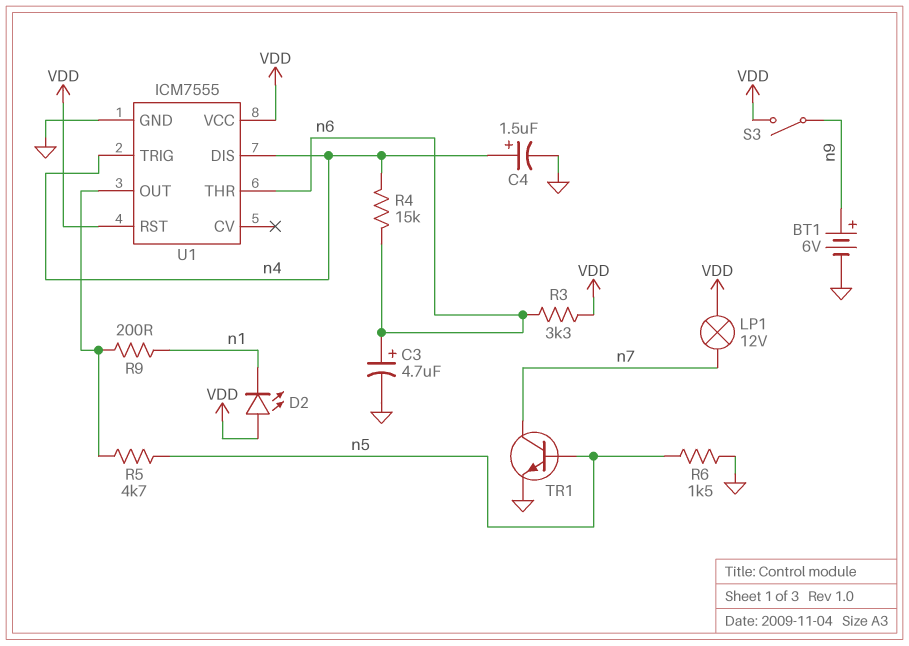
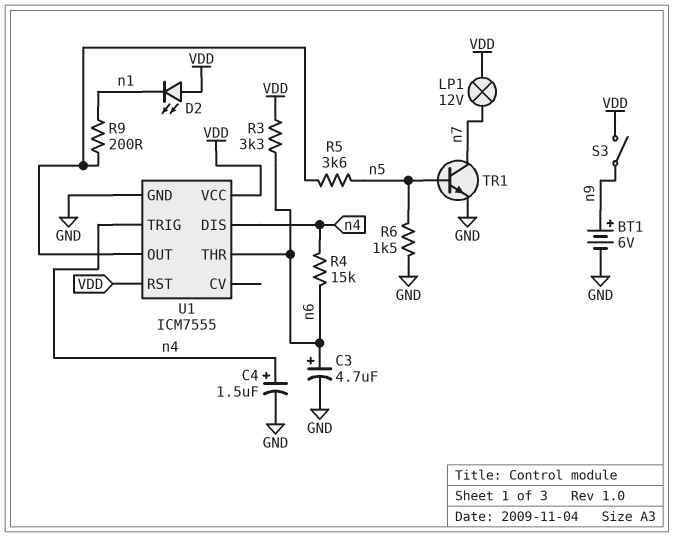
R5: 4.7k (U1/OUT, n5) -> 3.6k (U1/OUT, n5)

